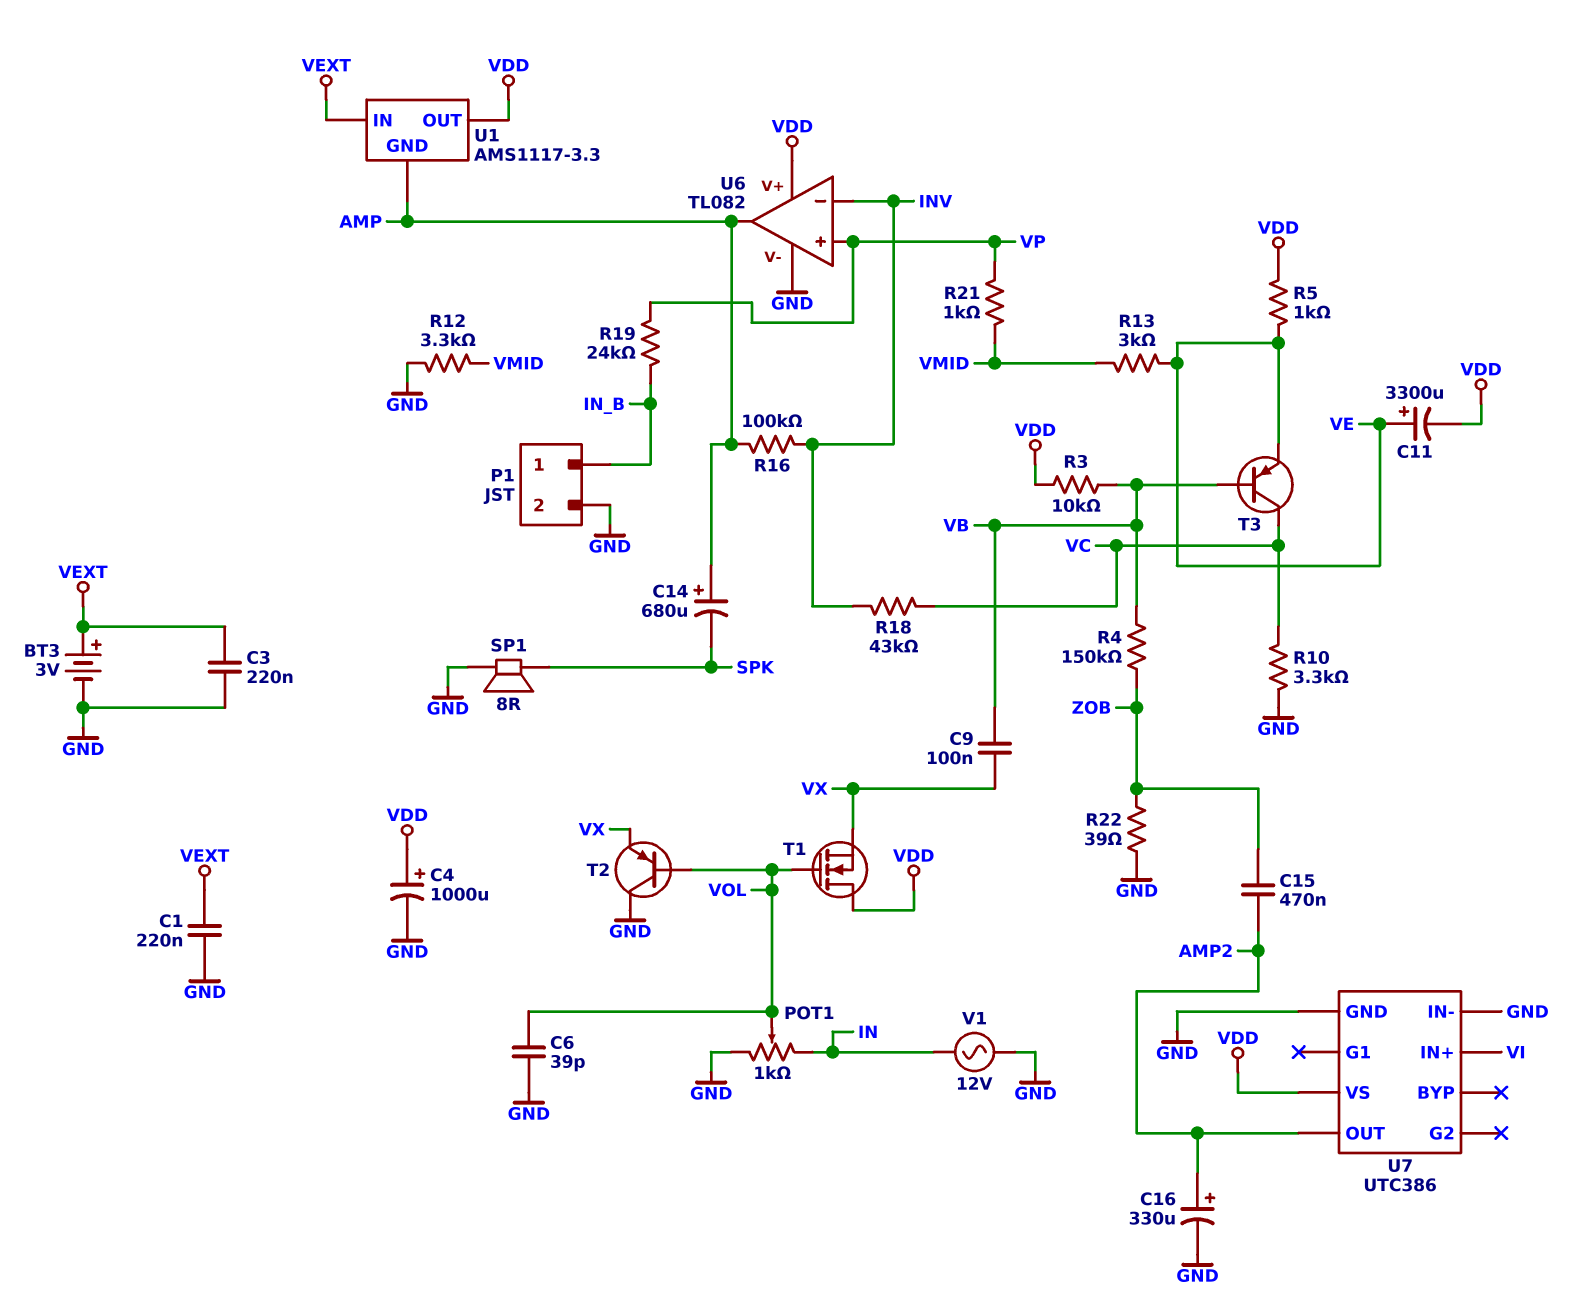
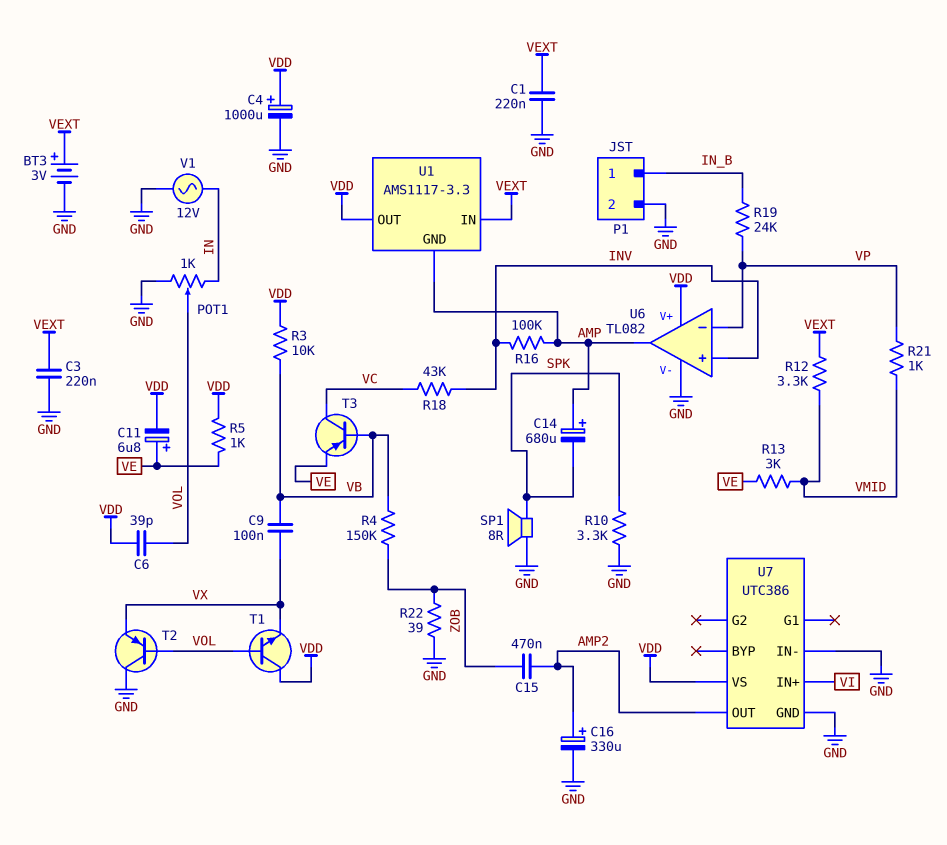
C6: 39pF (GND, VOL) -> 39pF (VDD, VOL)
C11: 3300uF (plus VE, minus VDD) -> 6.8uF (plus VE, minus VDD)
R10: 3.3k (GND, VC) -> 3.3k (GND, SPK)
R12: 3.3k (GND, VMID) -> 3.3k (VEXT, VMID)
T1: NMOS (G VOL, D VDD, S VX) -> NPN (B VOL, C VDD, E VX)
U6 pin in+: VP -> INV
U6 pin in-: INV -> VP

